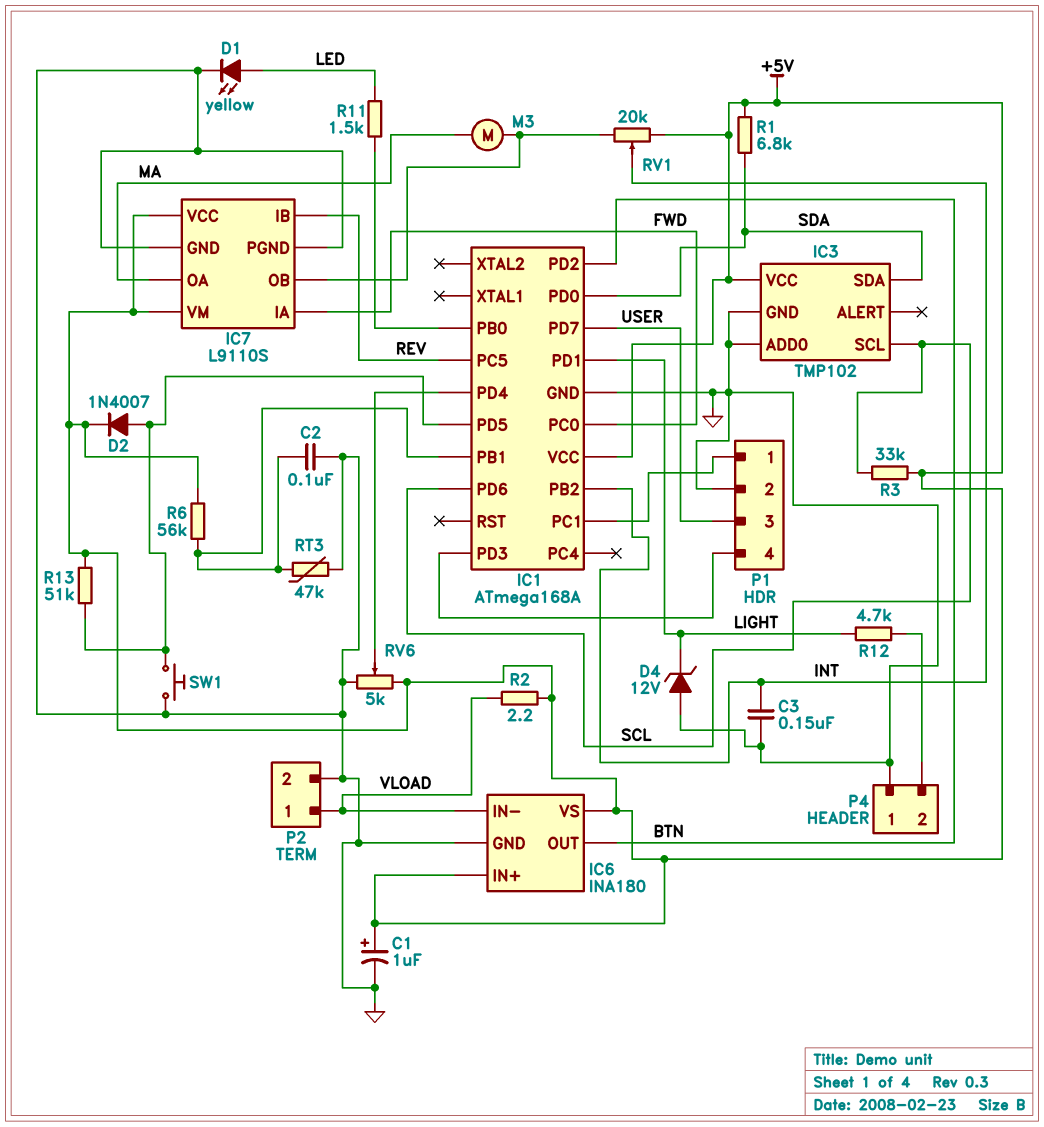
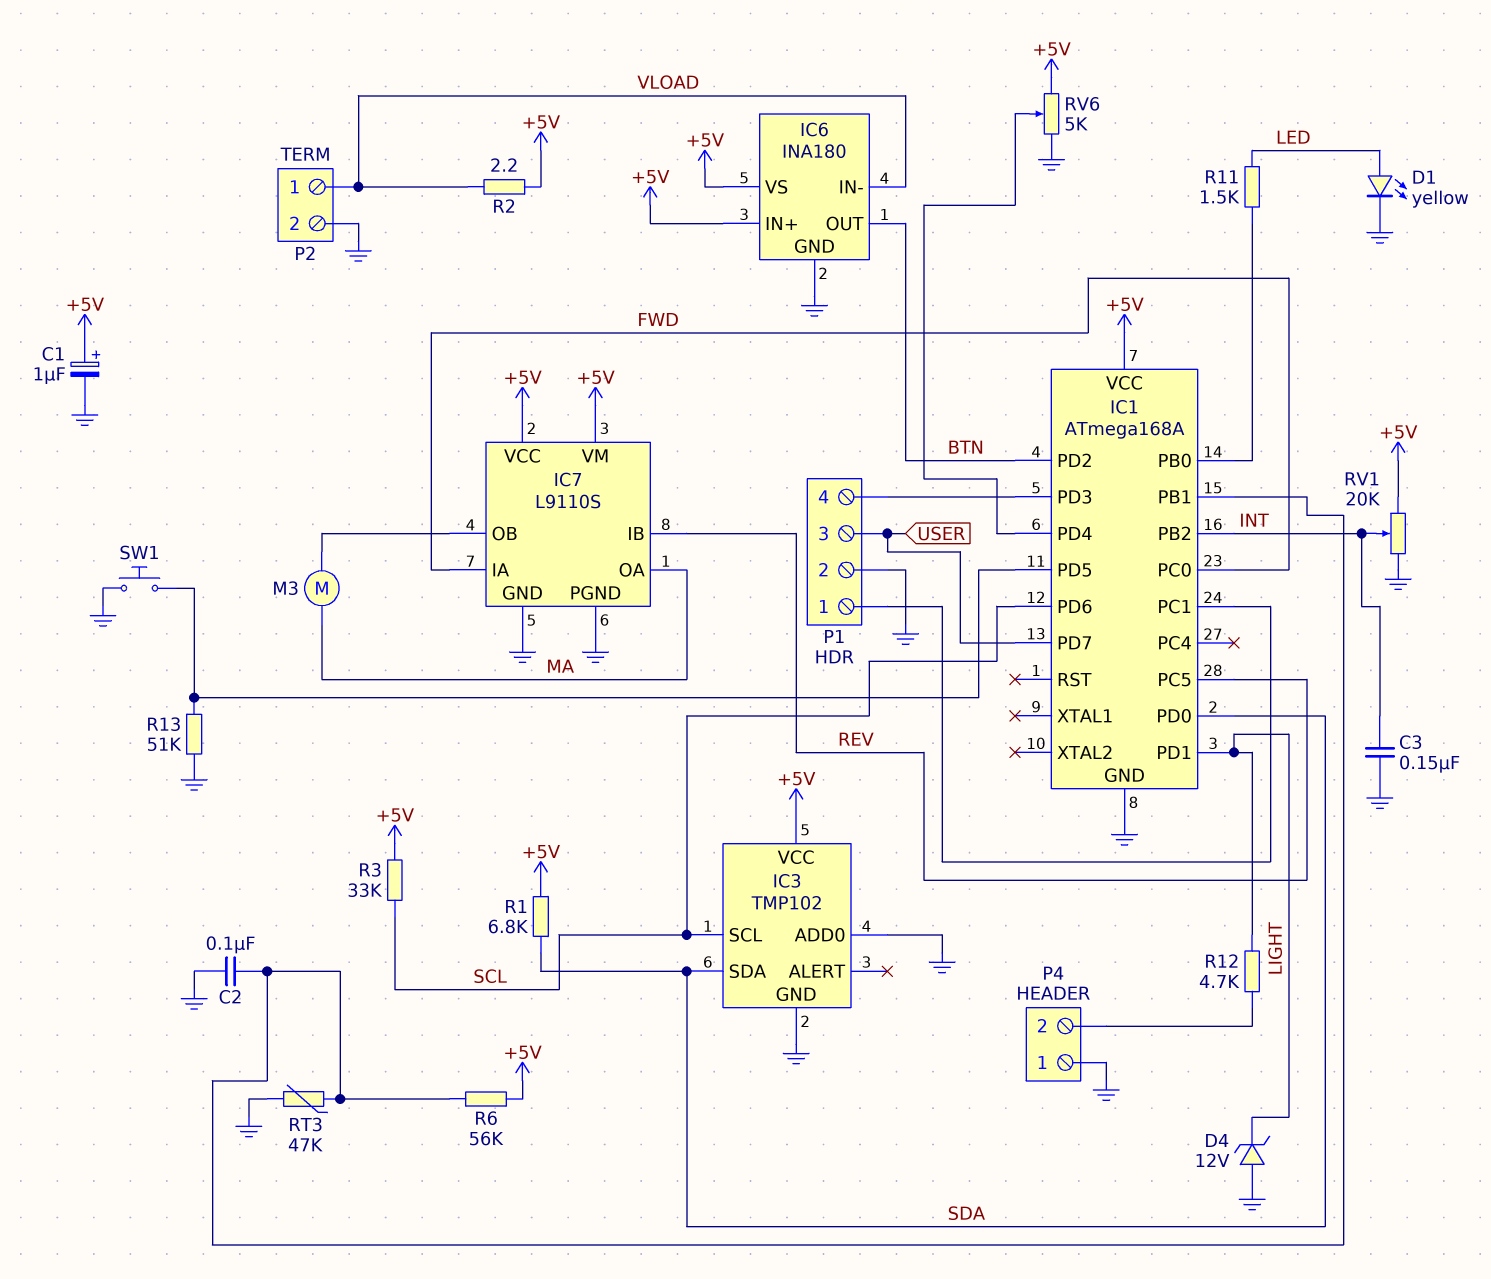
D2: diode 1N4007 (A IC1/PD5, K +5V) -> none
R13: 51k (+5V, IC1/PD5) -> 51k (GND, IC1/PD5)
RV1: 20k (+5V, IC7/OB, wiper INT) -> 20k (+5V, GND, wiper INT)

